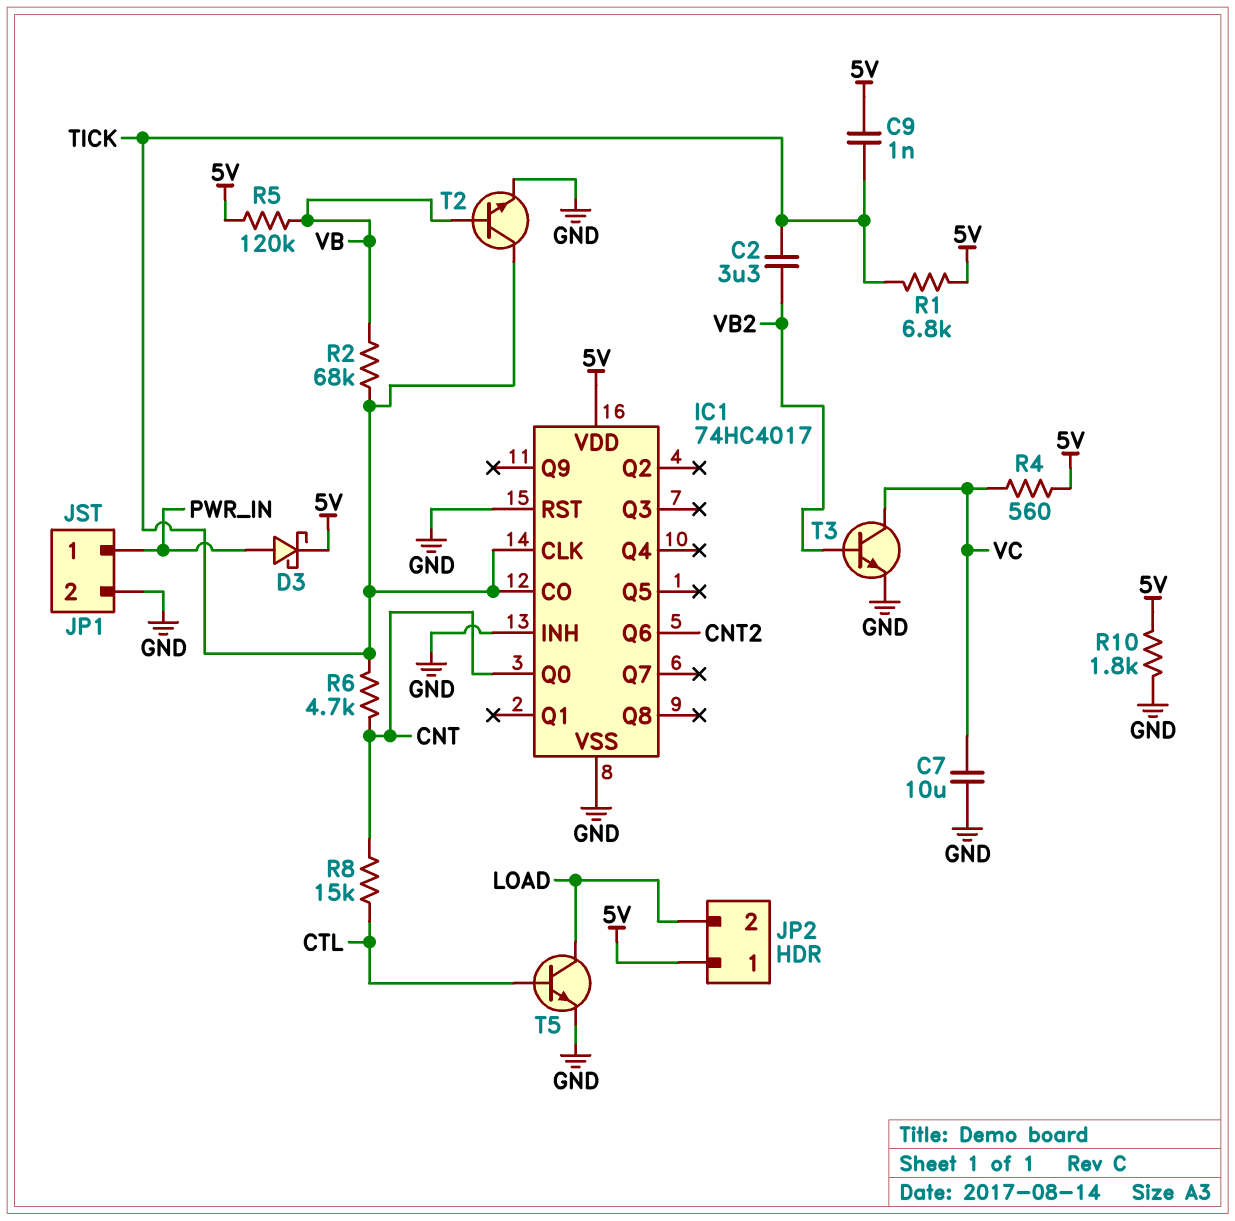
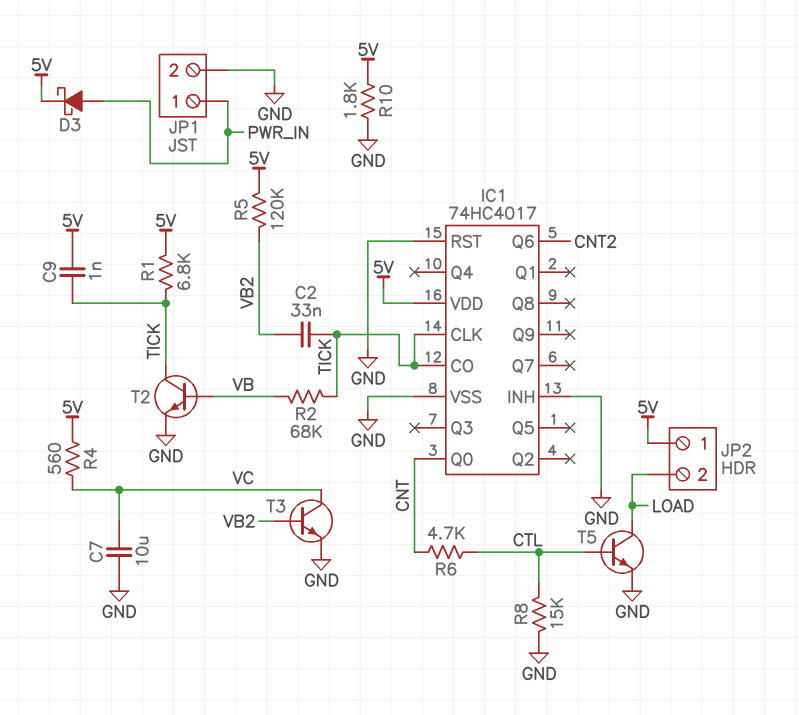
C2: 3.3uF (TICK, VB2) -> 33nF (TICK, VB2)
R5: 120k (5V, VB) -> 120k (5V, VB2)
R6: 4.7k (CNT, TICK) -> 4.7k (CNT, CTL)
R8: 15k (CNT, CTL) -> 15k (CTL, GND)

